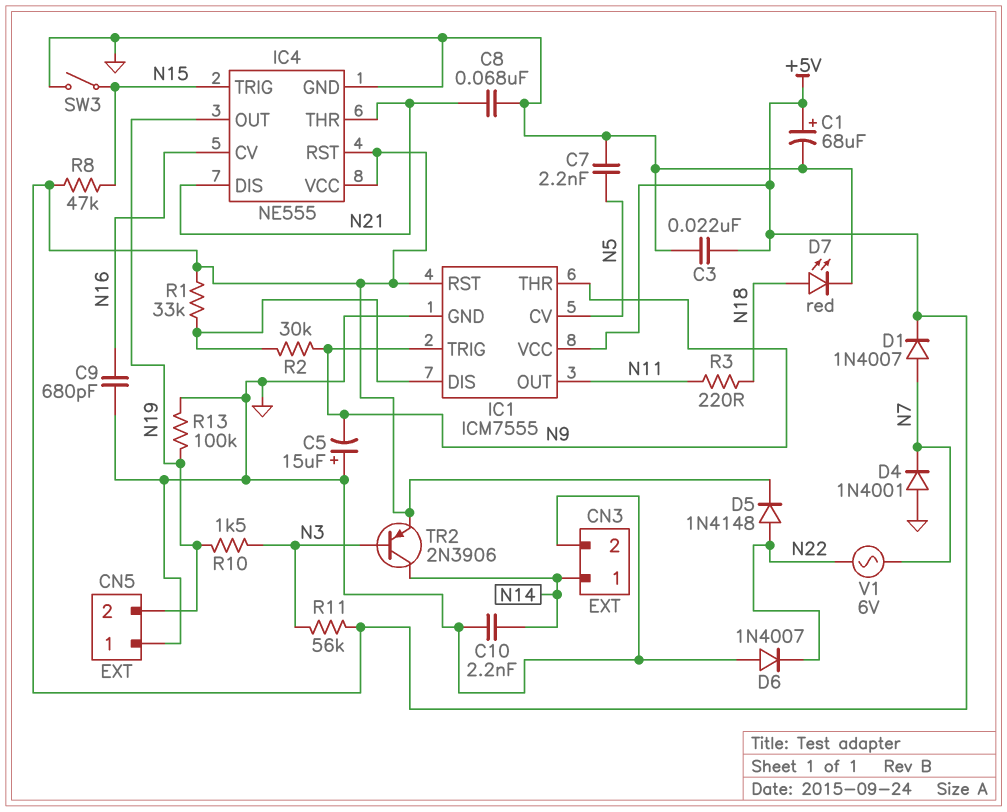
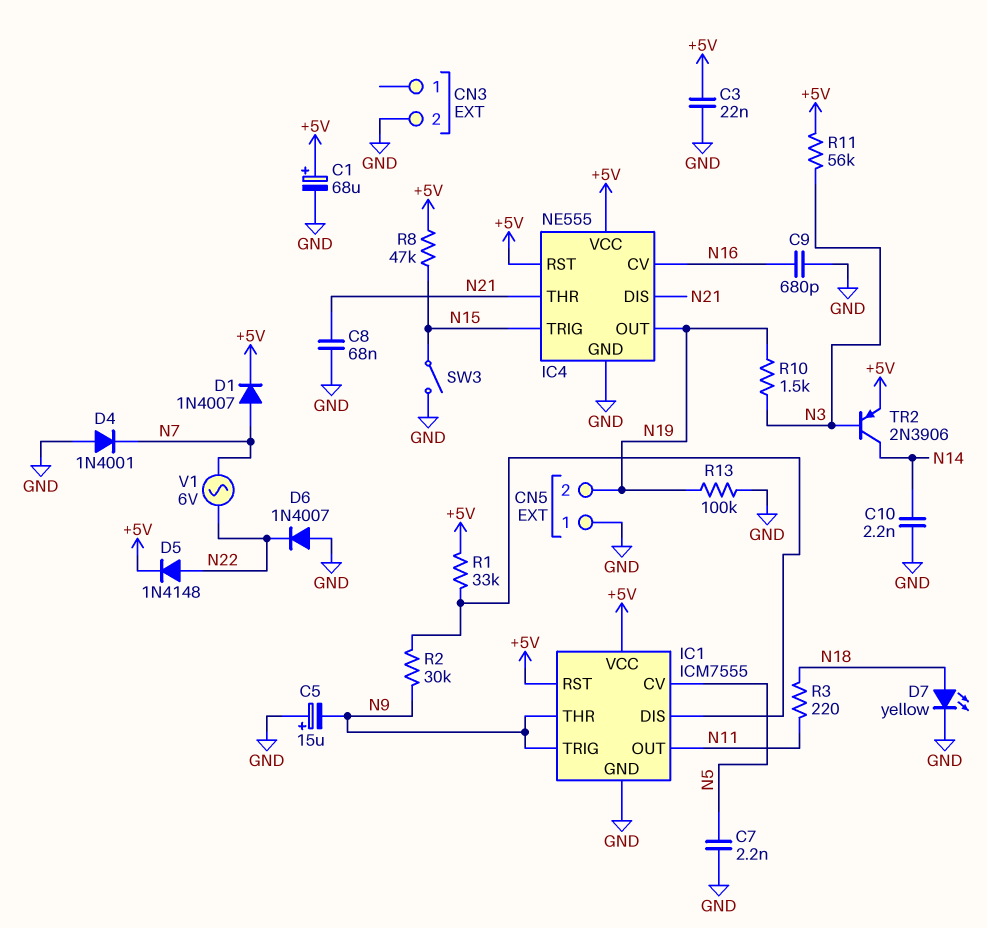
CN3 pin 1: N14 -> none
D7: LED red (A N18, K GND) -> LED yellow (A N18, K GND)

